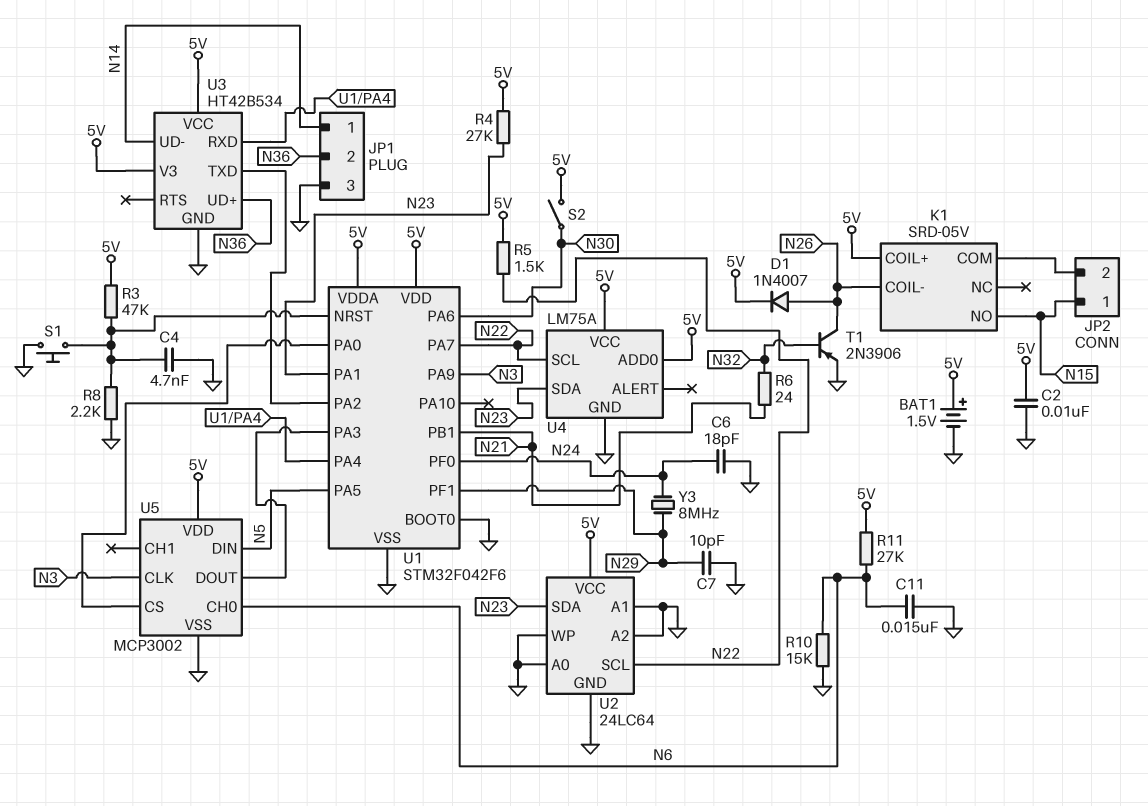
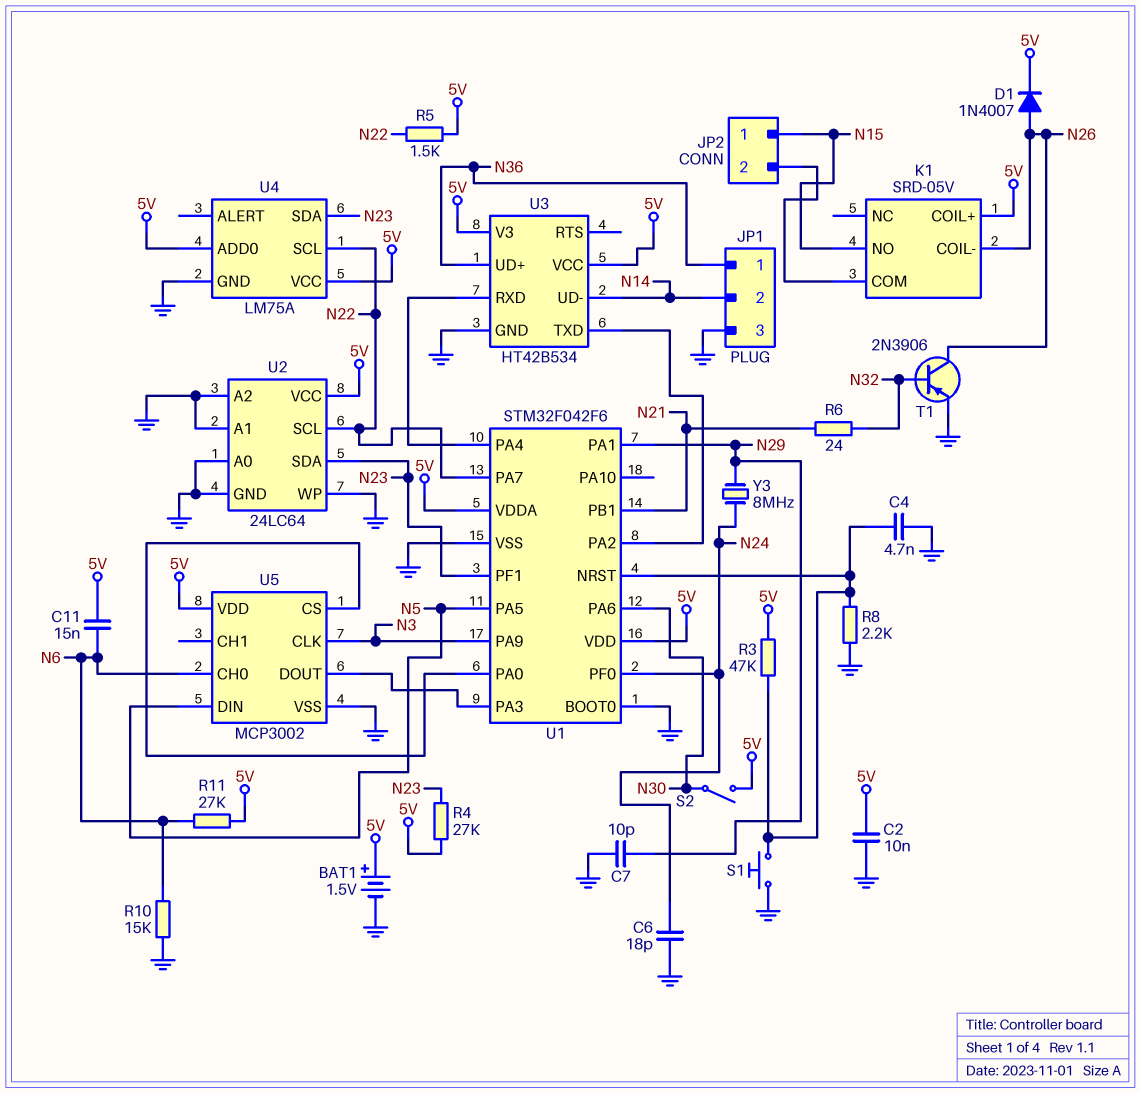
C11: 15nF (GND, N6) -> 15nF (5V, N6)
JP1 pin 1: N14 -> N36
JP1 pin 2: N36 -> N14
U1 pin PA1: N23 -> N29
U1 pin PF1: N29 -> N23

